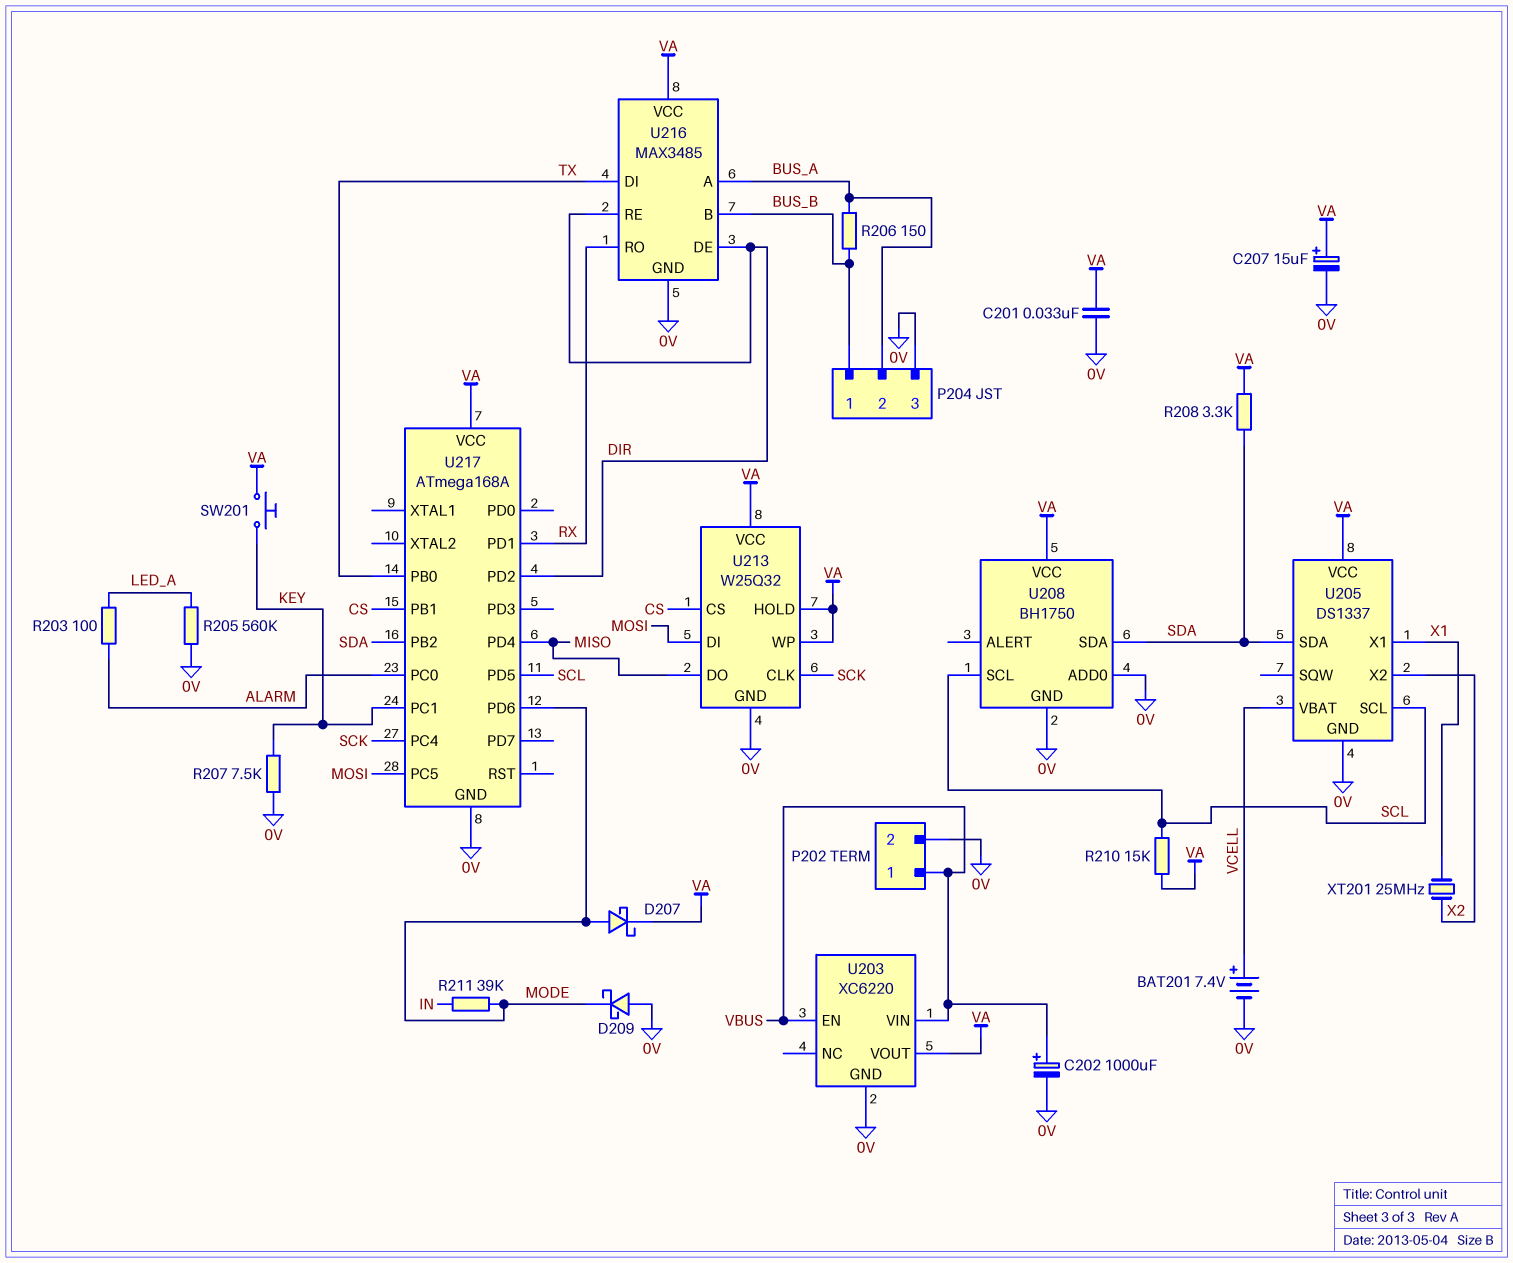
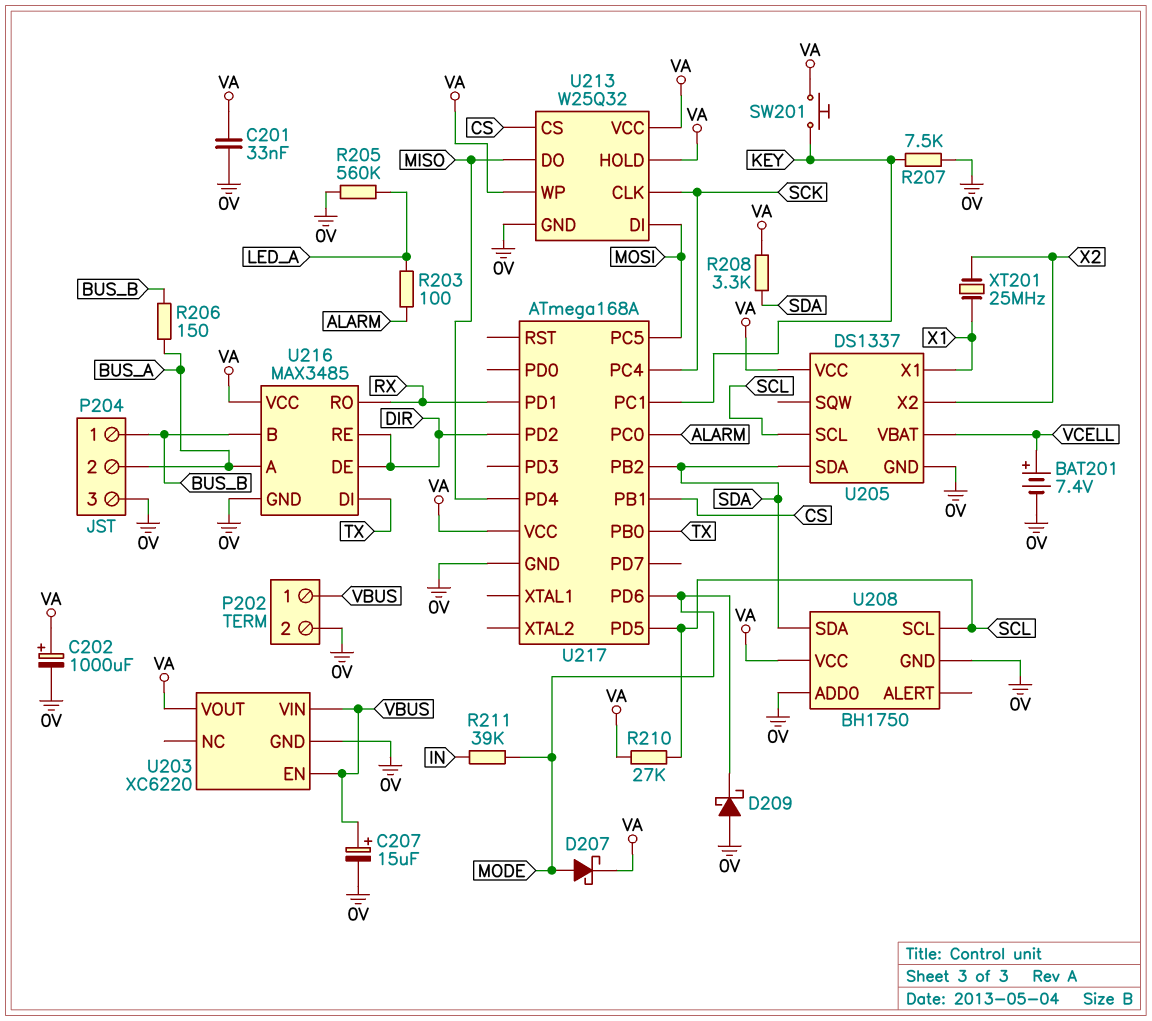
C202: 1000uF (plus VBUS, minus 0V) -> 1000uF (plus VA, minus 0V)
C207: 15uF (plus VA, minus 0V) -> 15uF (plus VBUS, minus 0V)
R210: 15k (SCL, VA) -> 27k (SCL, VA)

